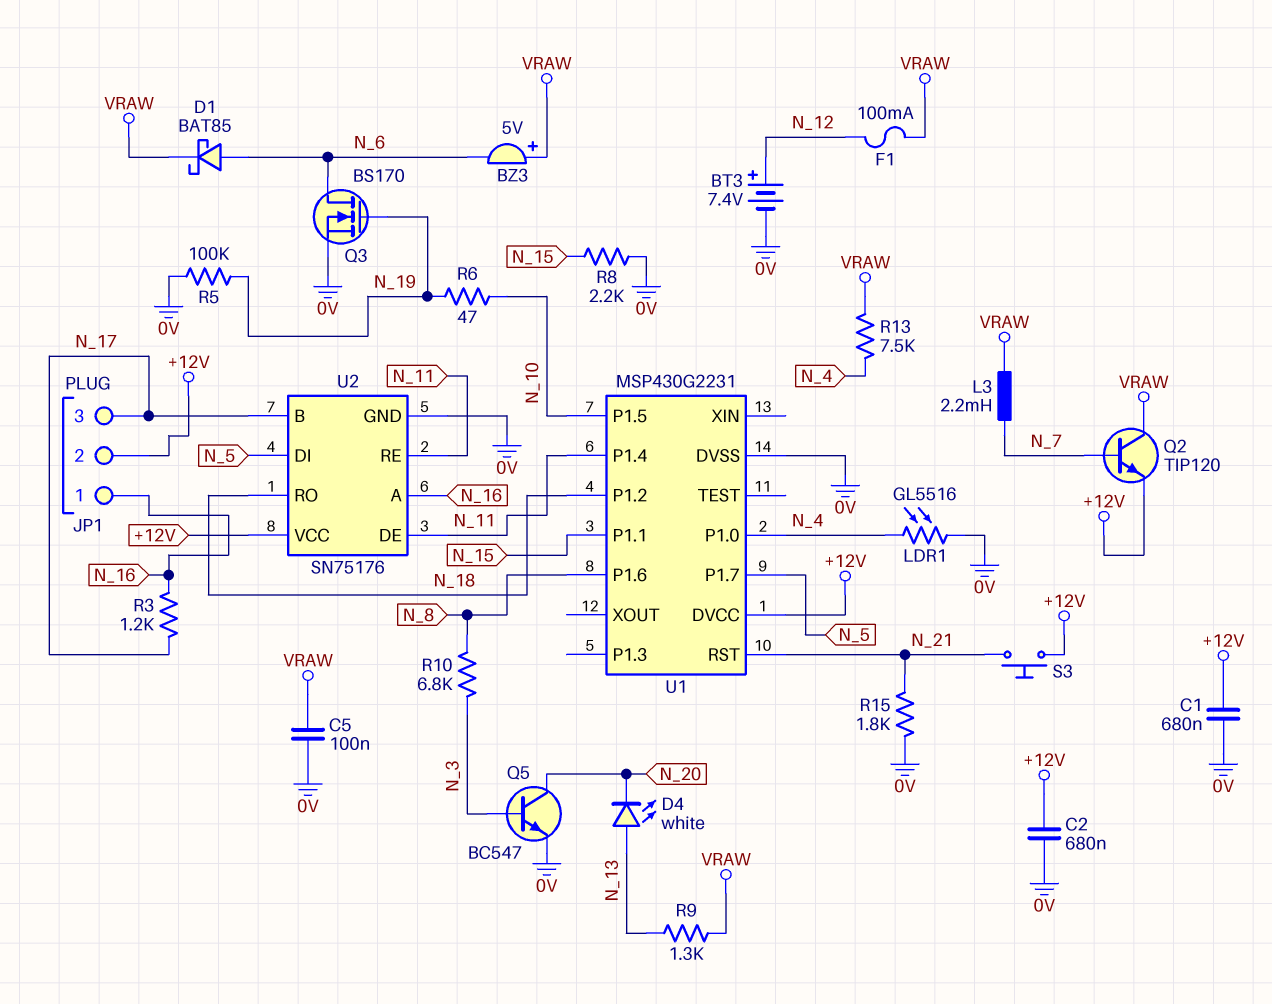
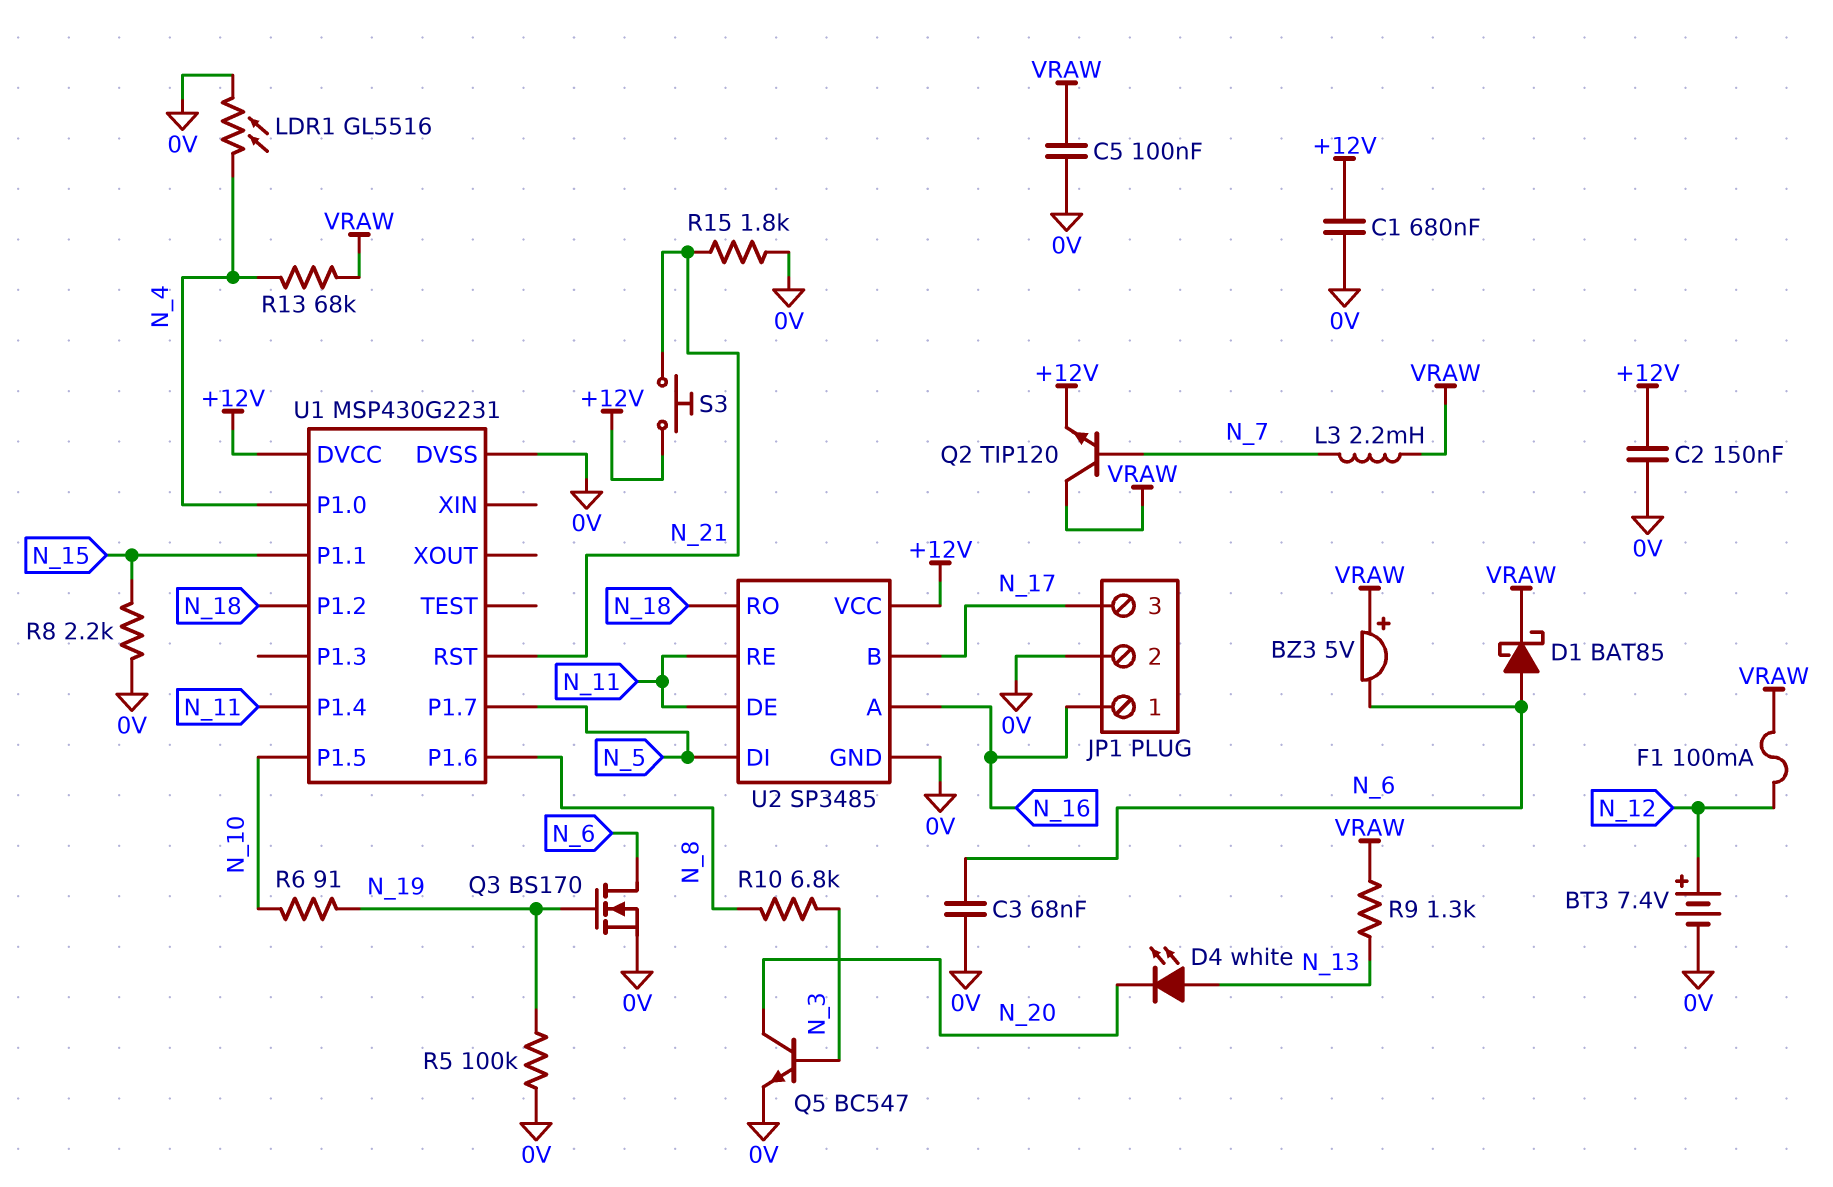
C2: 680nF (+12V, 0V) -> 150nF (+12V, 0V)
C3: none -> 68nF (0V, N_6)
JP1 pin 2: +12V -> 0V
R3: 1.2k (N_16, N_17) -> none
R6: 47 (N_10, N_19) -> 91 (N_10, N_19)
R13: 7.5k (N_4, VRAW) -> 68k (N_4, VRAW)
U2: SN75176 -> SP3485

